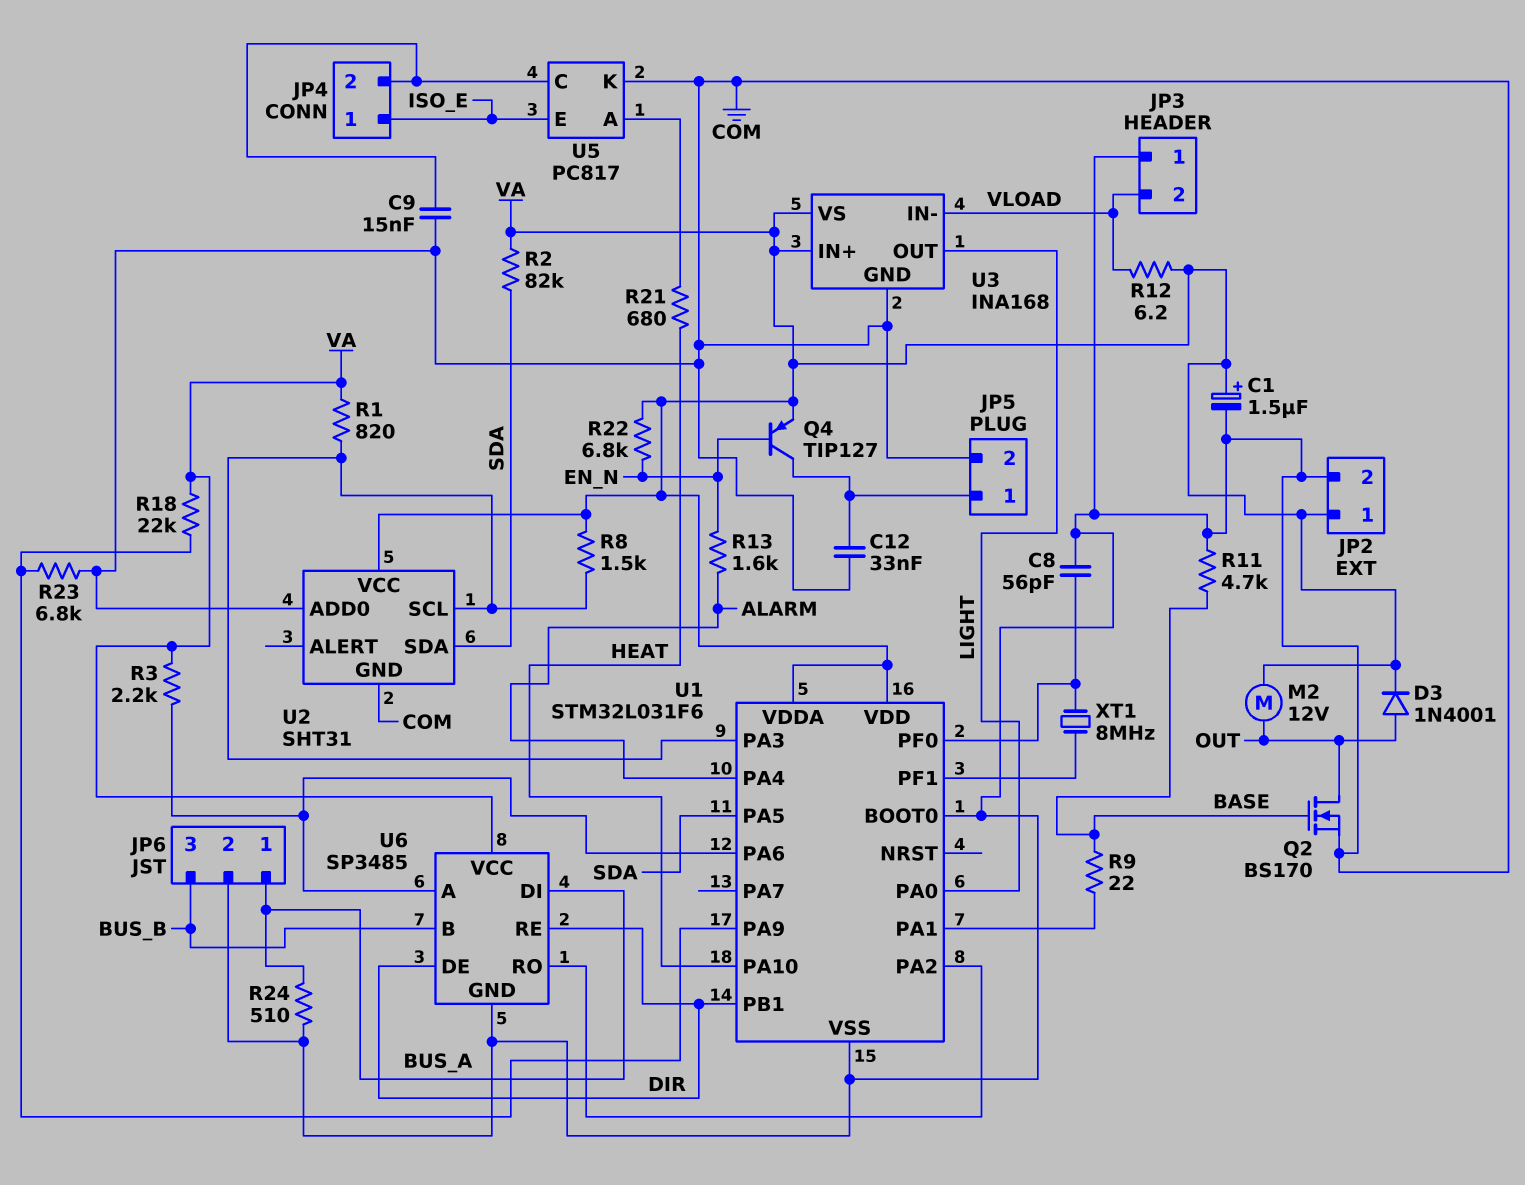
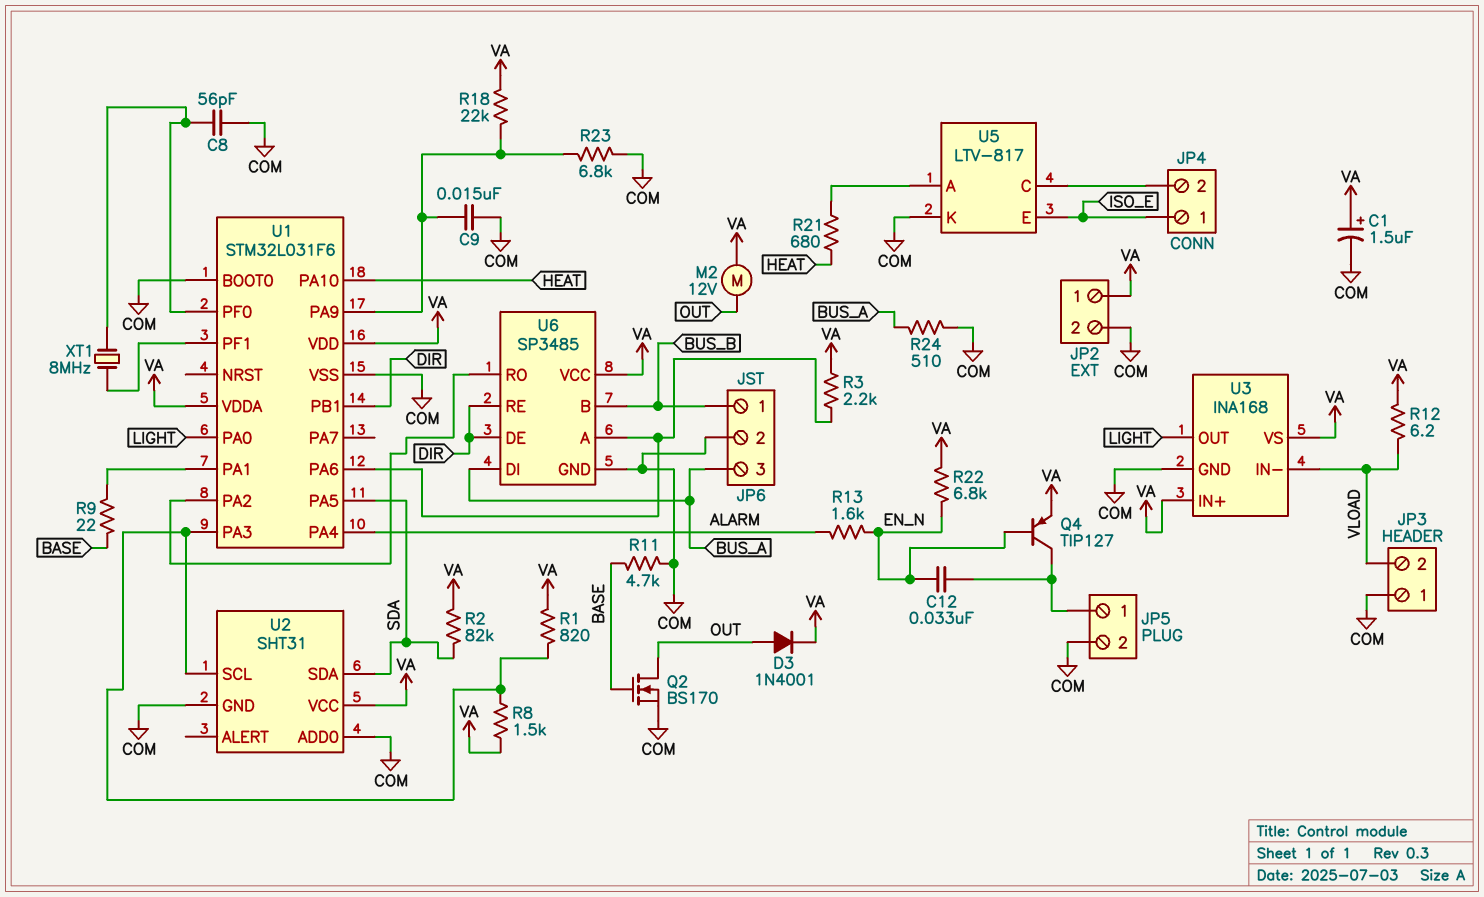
C9: 15nF (COM, JP4/2) -> 15nF (COM, U1/PA9)
C12: 33nF (COM, JP5/1) -> 33nF (EN_N, JP5/1)
JP6 pin 1: BUS_A -> BUS_B
JP6 pin 3: BUS_B -> BUS_A
U5: PC817 -> LTV-817

